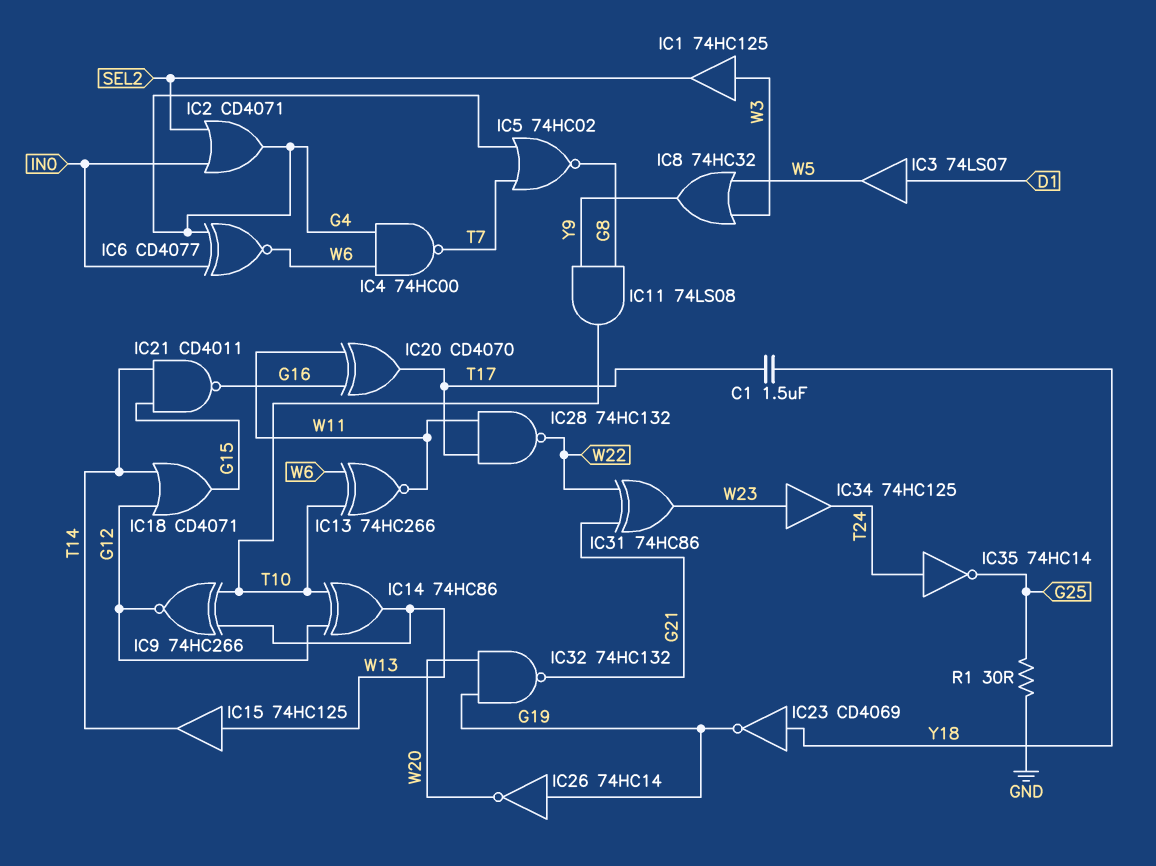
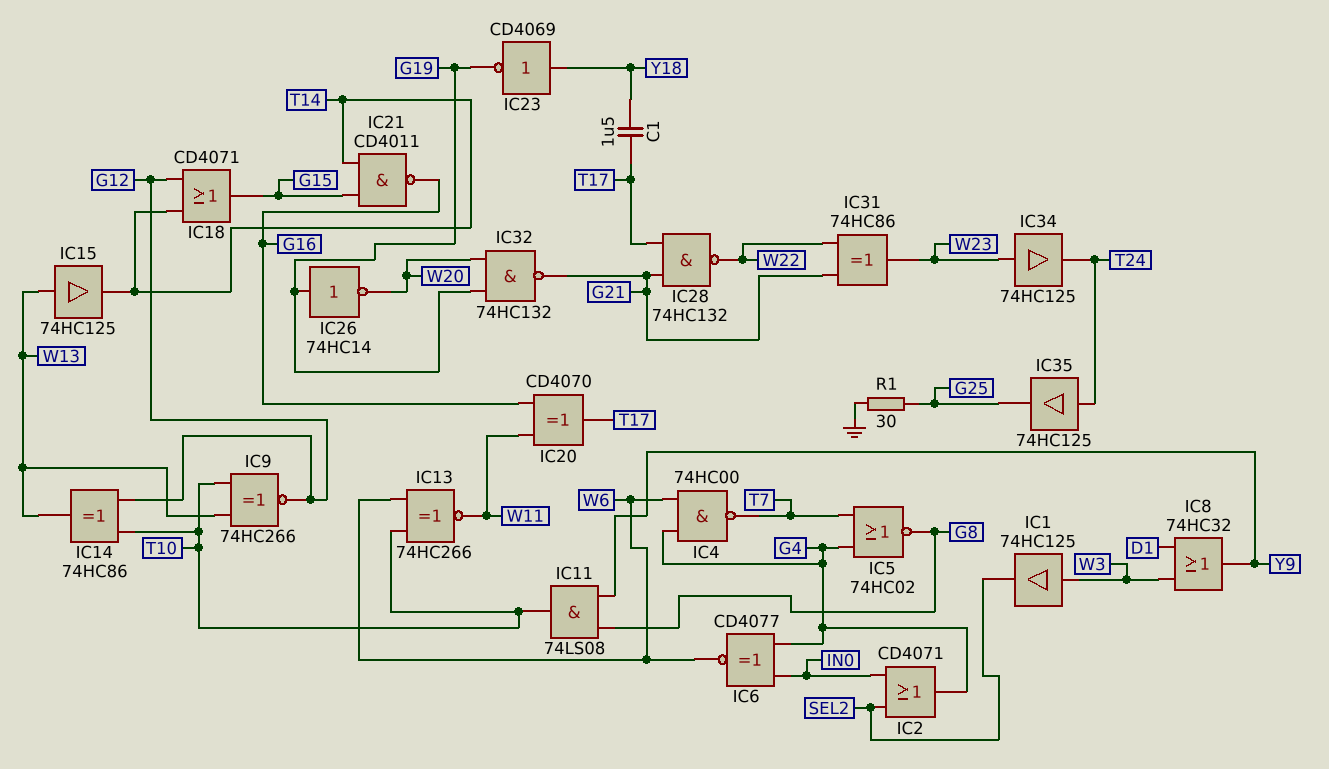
IC3: buffer 74LS07 (in D1, out W5) -> none
IC8: OR 74HC32 (in W3, in W5, out Y9) -> OR 74HC32 (in D1, in W3, out Y9)
IC28: NAND 74HC132 (in T17, in W11, out W22) -> NAND 74HC132 (in G21, in T17, out W22)
IC35: NOT 74HC14 (in T24, out G25) -> buffer 74HC125 (in T24, out G25)

